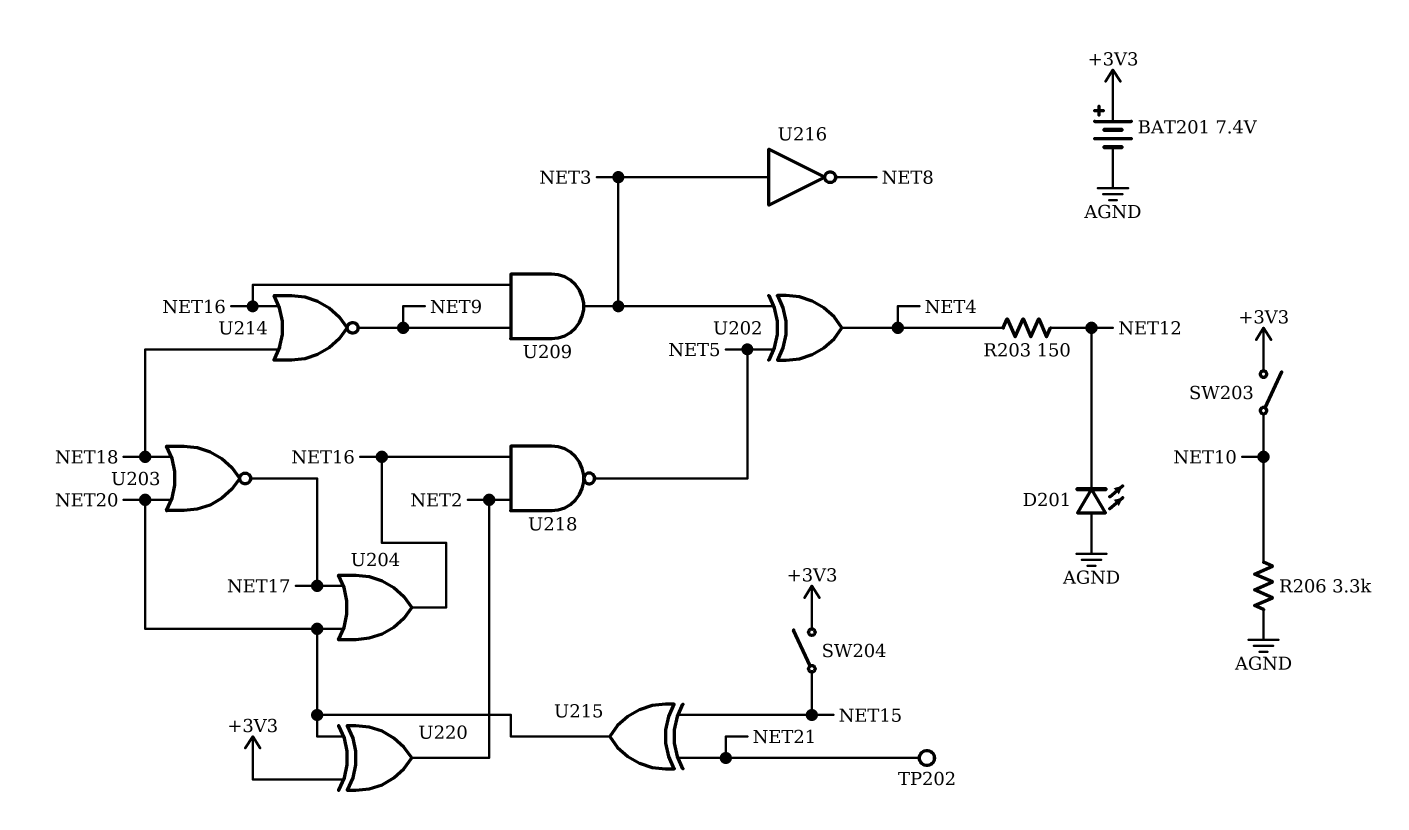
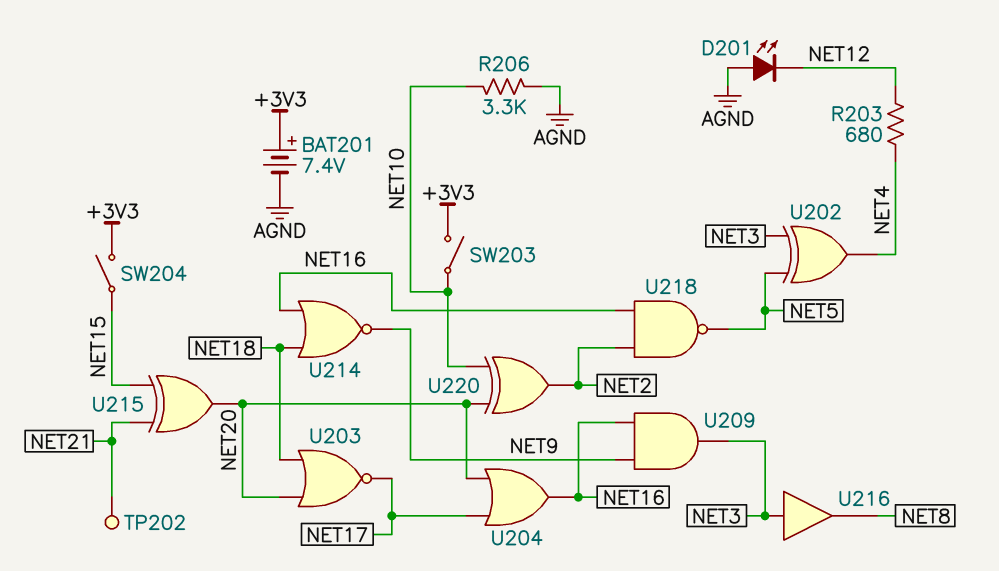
R203: 150 (NET4, NET12) -> 680 (NET4, NET12)
U216: NOT (in NET3, out NET8) -> buffer (in NET3, out NET8)
U220: XOR (in +3V3, in NET20, out NET2) -> XOR (in NET10, in NET20, out NET2)

